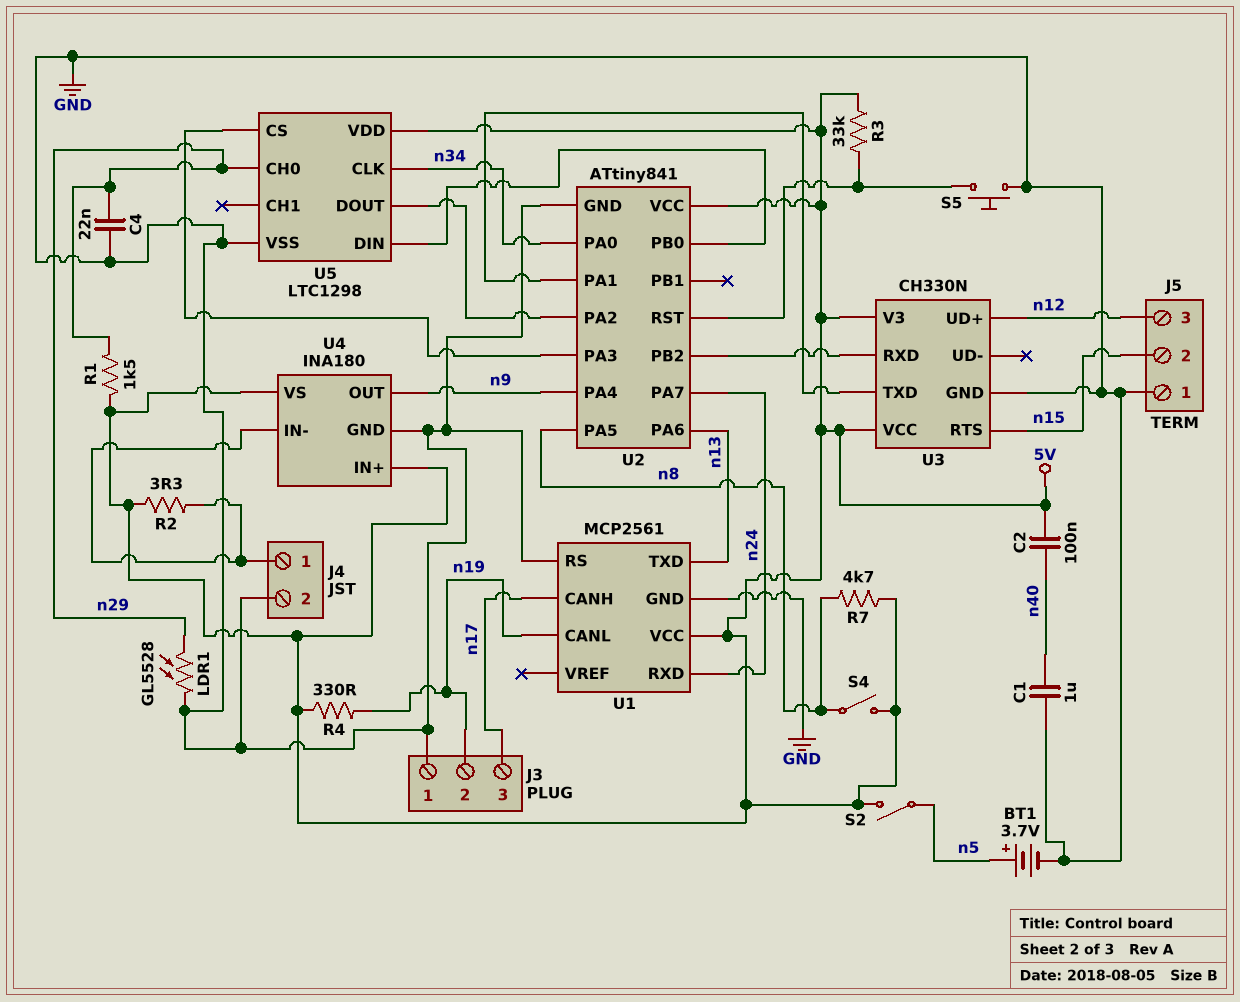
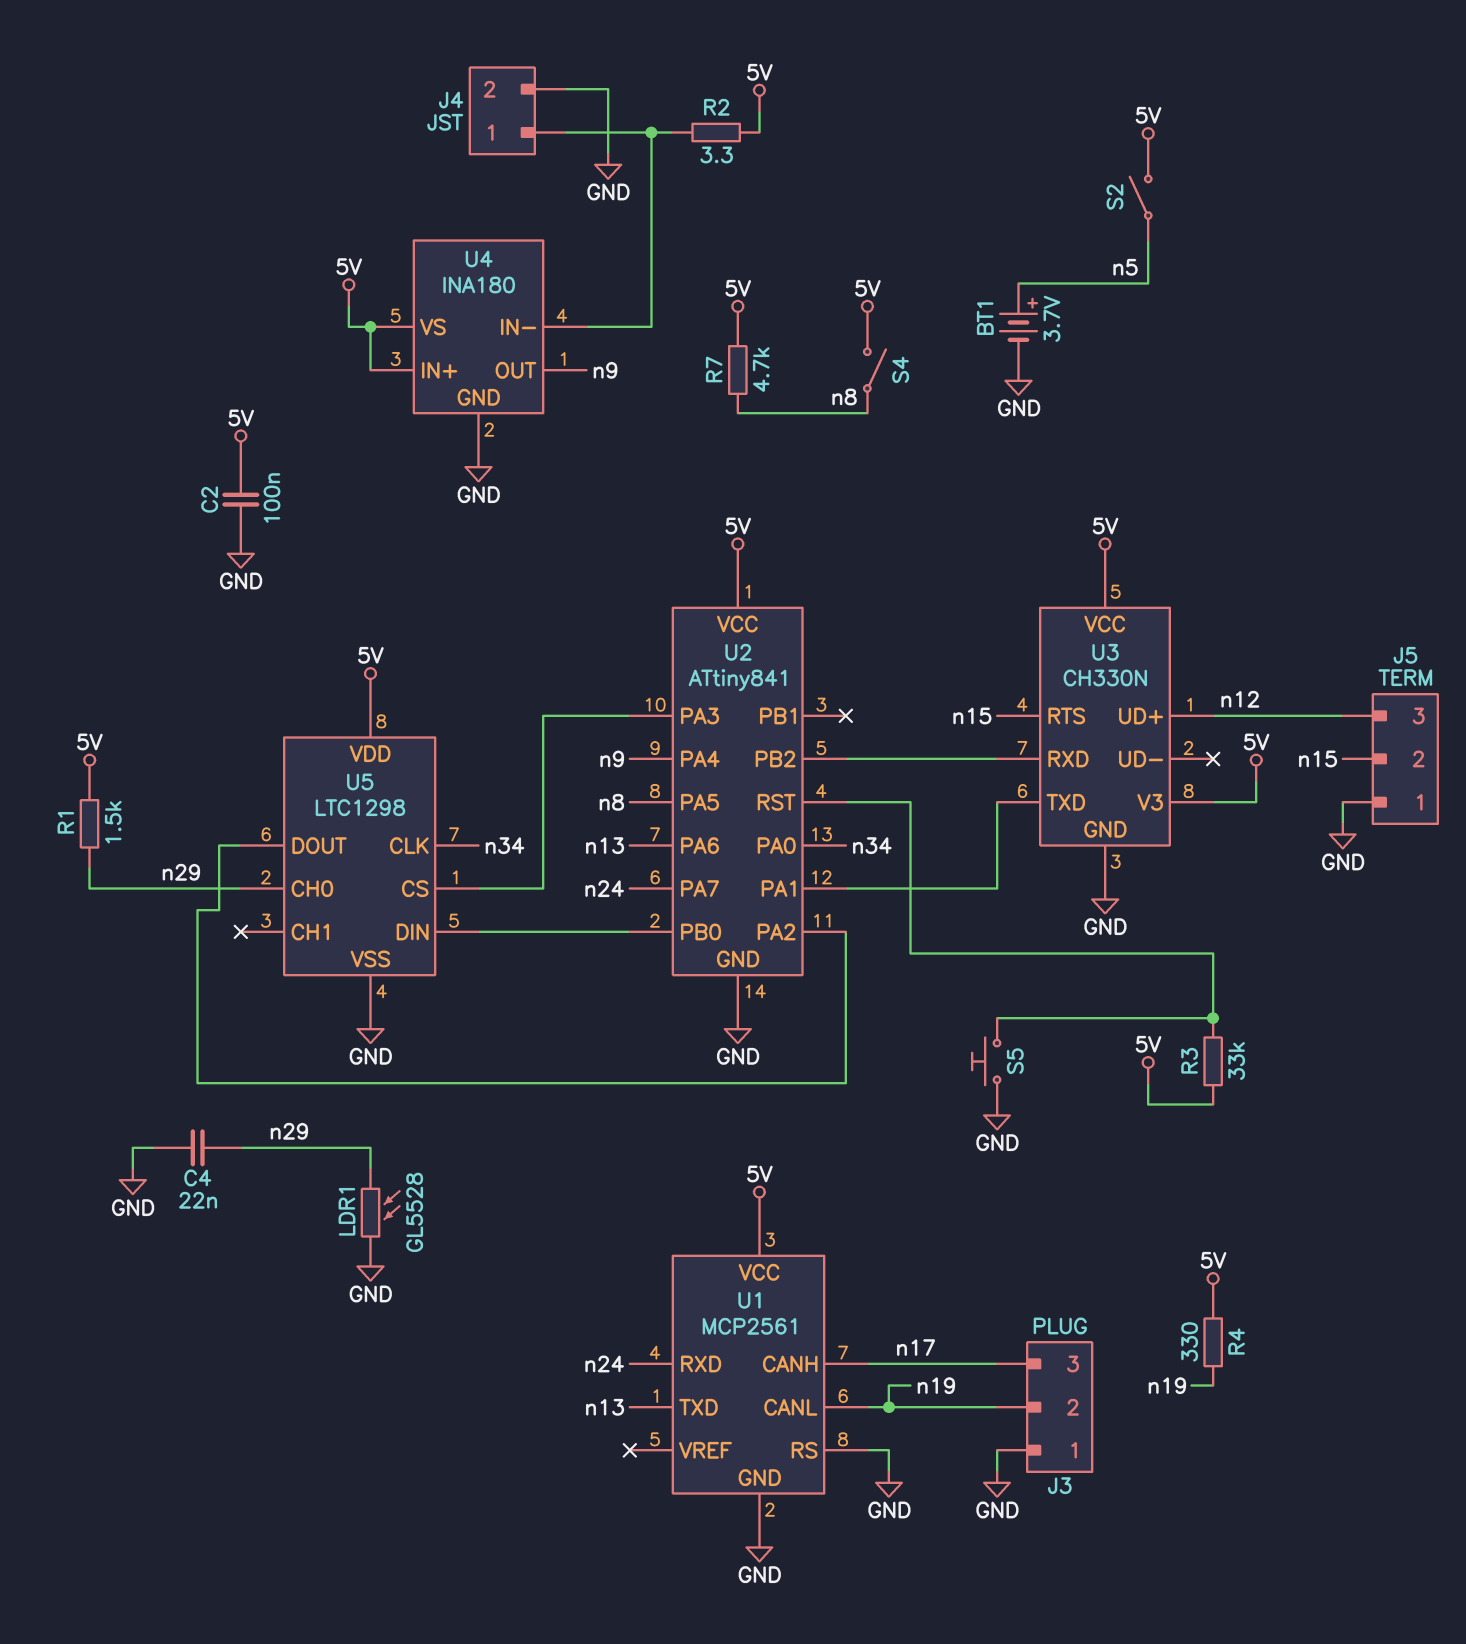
C1: 1uF (GND, n40) -> none
C2: 100nF (5V, n40) -> 100nF (5V, GND)

